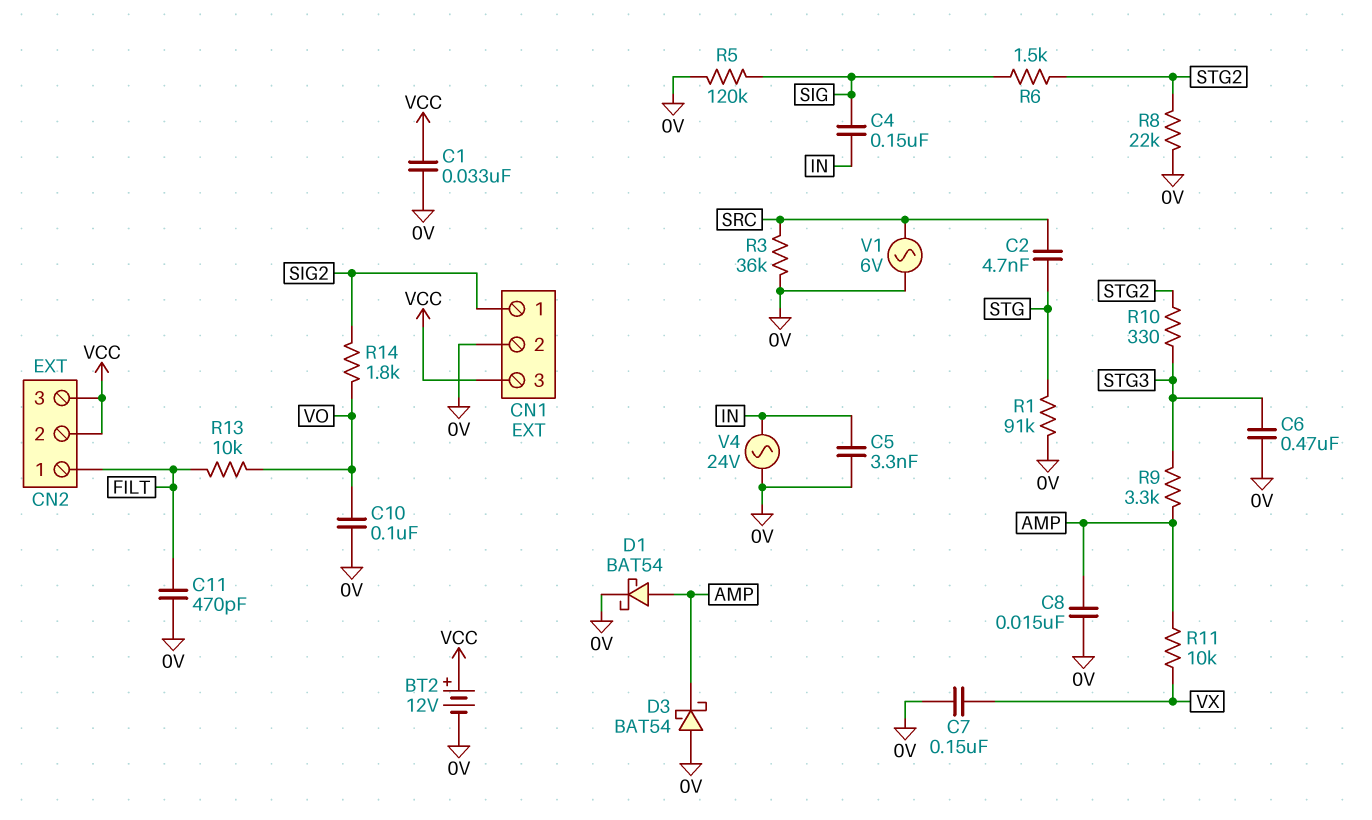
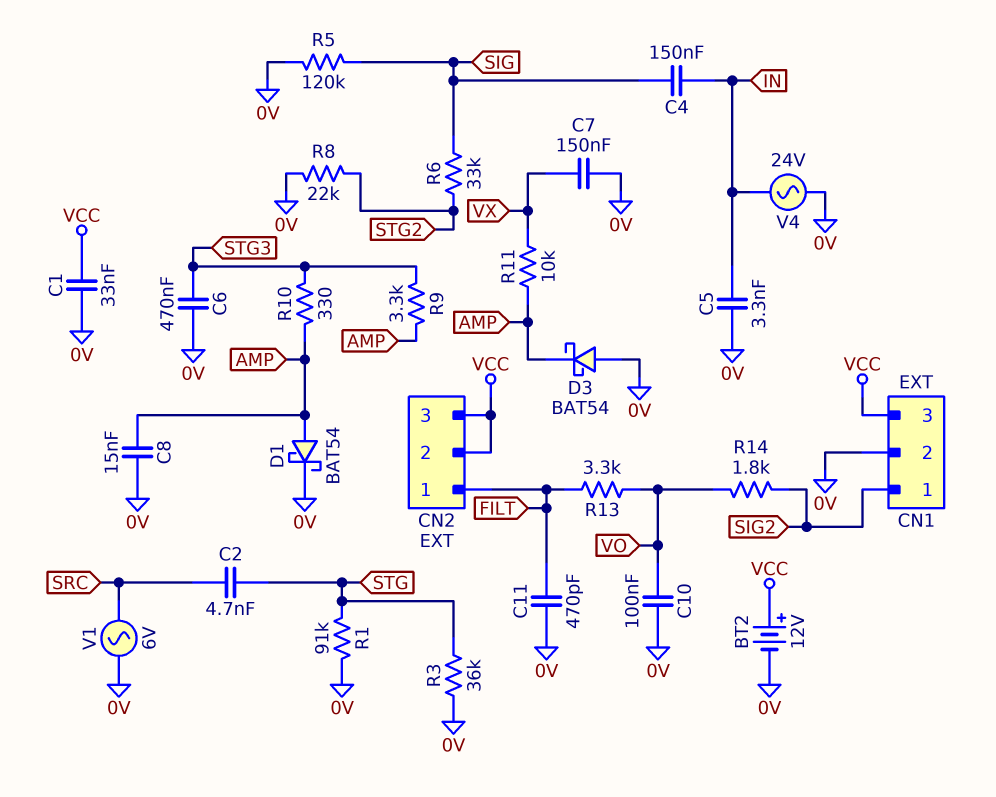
R3: 36k (0V, SRC) -> 36k (0V, STG)
R6: 1.5k (SIG, STG2) -> 33k (SIG, STG2)
R10: 330 (STG2, STG3) -> 330 (AMP, STG3)
R13: 10k (FILT, VO) -> 3.3k (FILT, VO)

